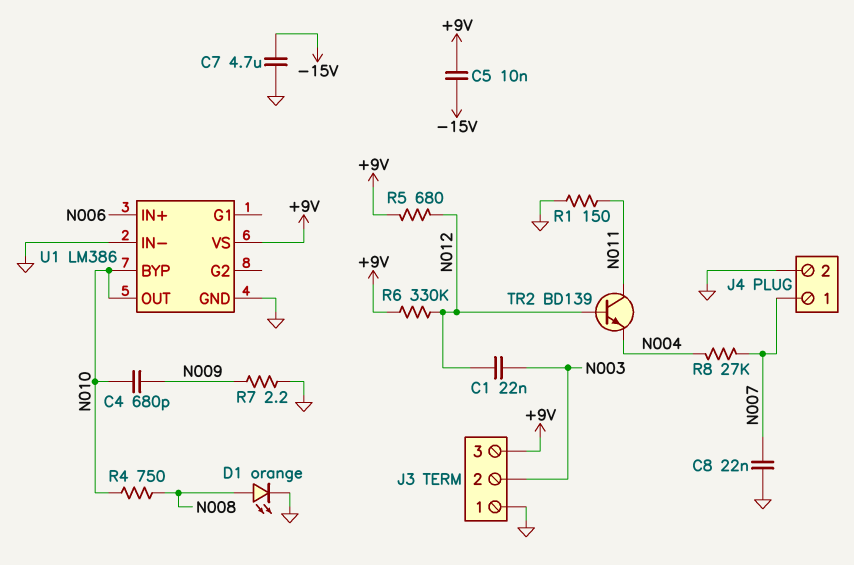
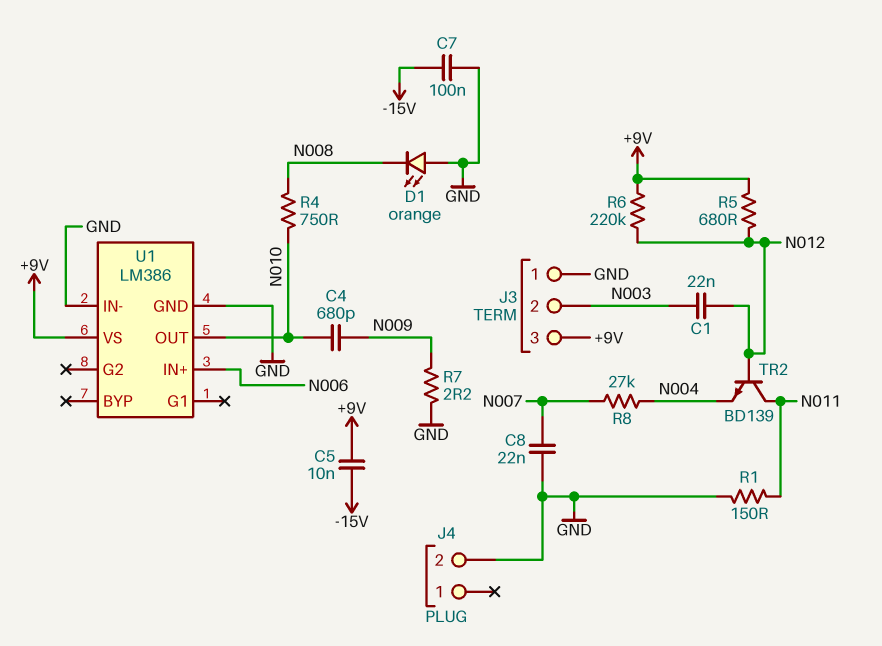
C7: 4.7uF (-15V, GND) -> 100nF (-15V, GND)
D1: LED orange (A N008, K GND) -> LED orange (A GND, K N008)
J4 pin 1: N007 -> none
R6: 330k (+9V, N012) -> 220k (+9V, N012)
U1 pin BYP: N010 -> none

